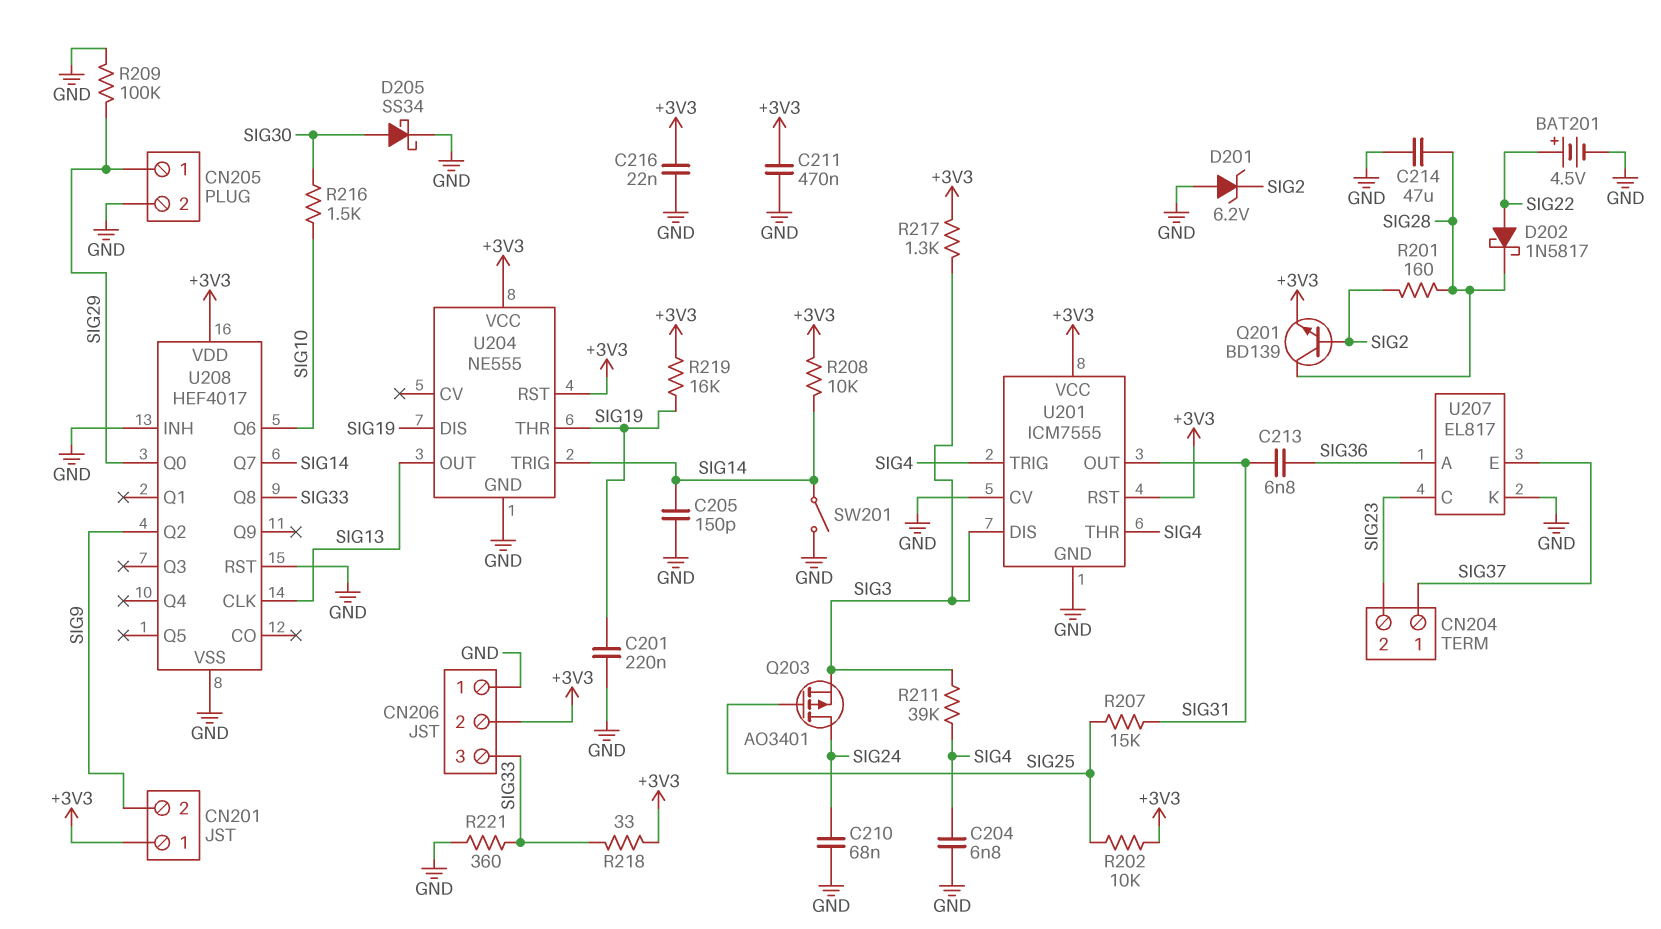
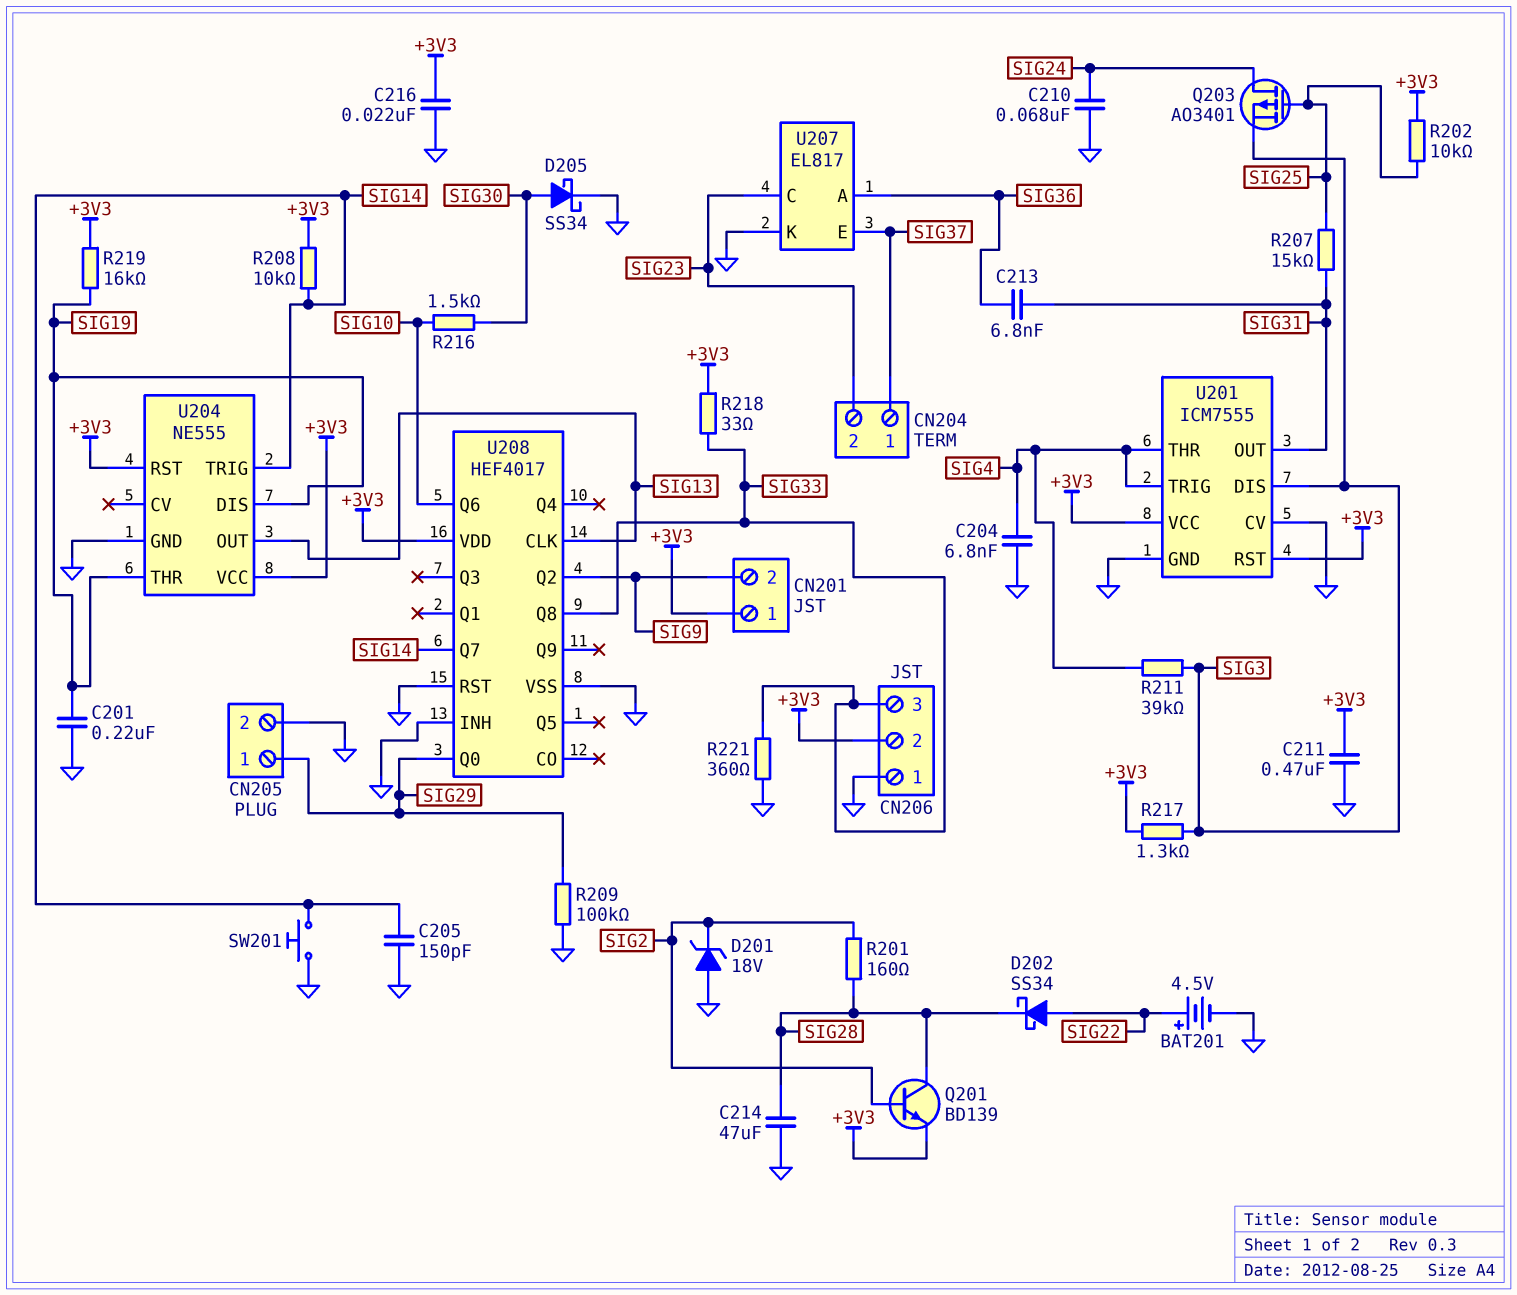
D201: zener 6.2V (A GND, K SIG2) -> zener 18V (A GND, K SIG2)
D202: schottky 1N5817 (A SIG22, K SIG28) -> schottky SS34 (A SIG22, K SIG28)
SW201: switch (GND, SIG14) -> button (GND, SIG14)

